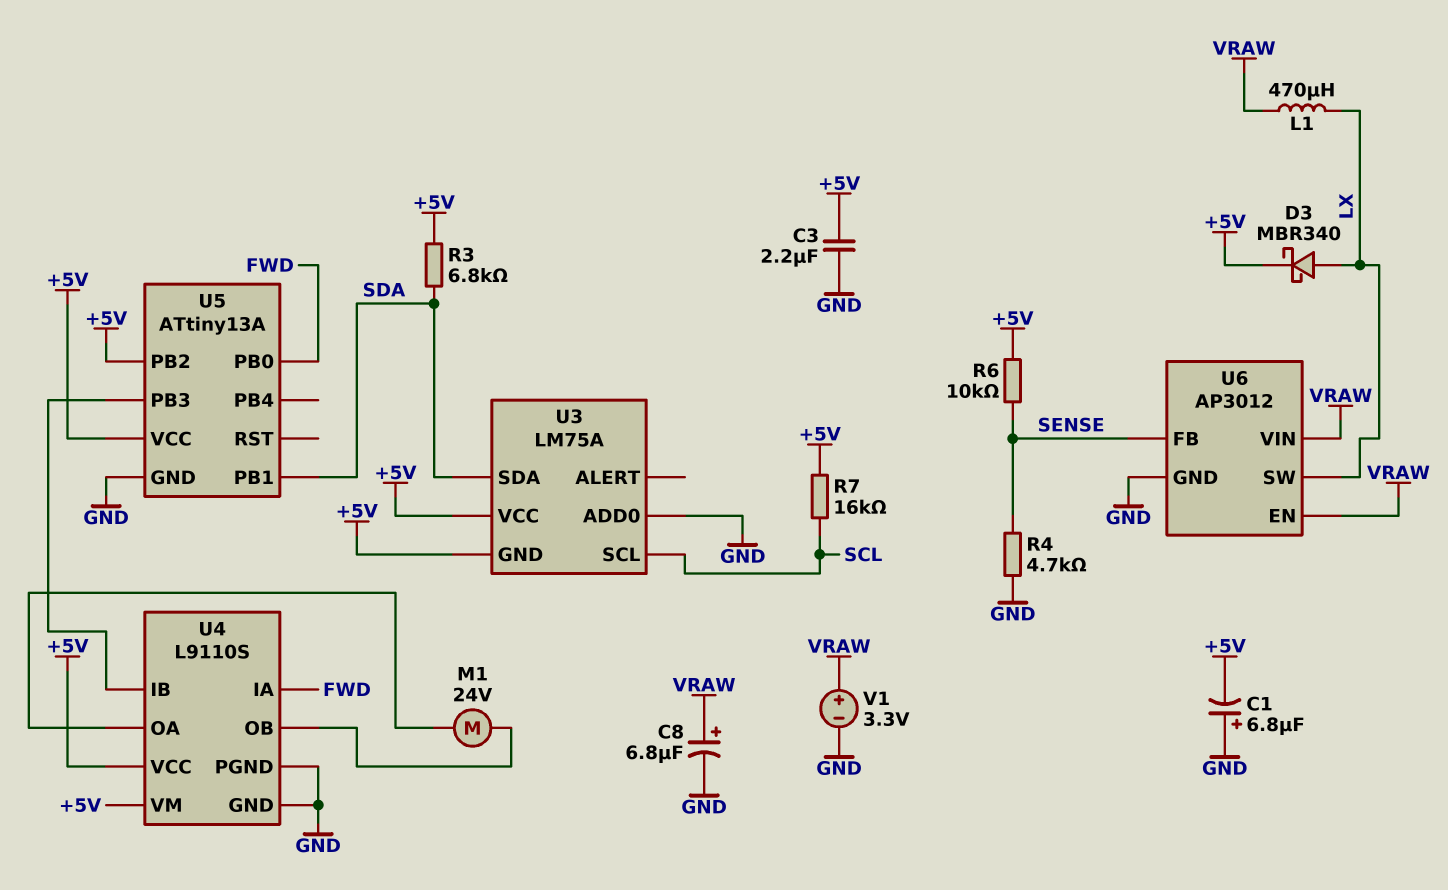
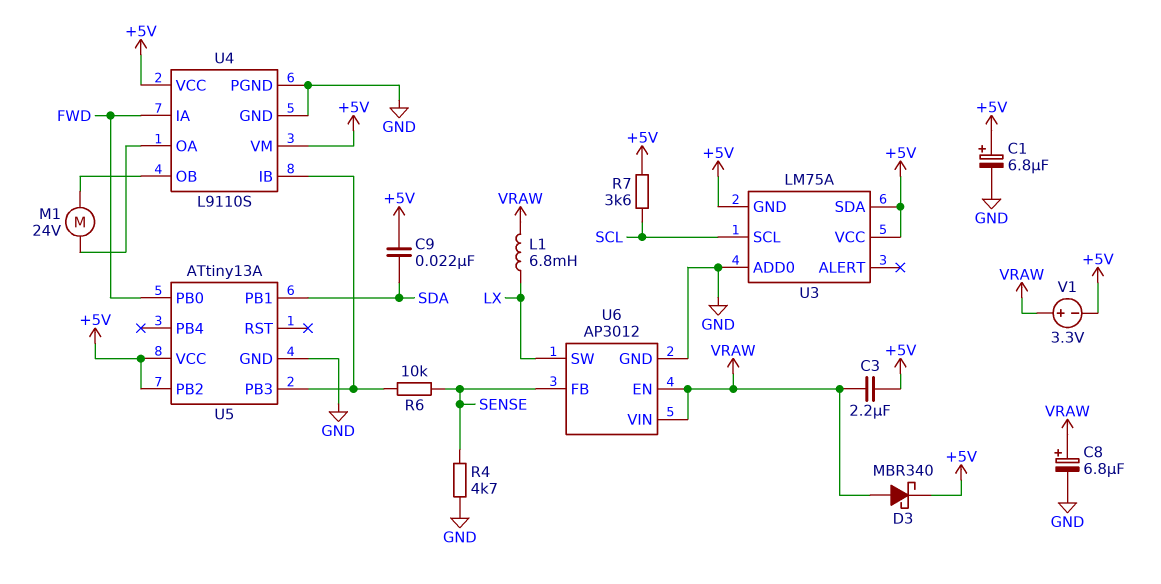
C1: 6.8uF (plus GND, minus +5V) -> 6.8uF (plus +5V, minus GND)
C3: 2.2uF (+5V, GND) -> 2.2uF (+5V, VRAW)
C9: none -> 22nF (+5V, SDA)
D3: schottky MBR340 (A LX, K +5V) -> schottky MBR340 (A VRAW, K +5V)
L1: 470uH (LX, VRAW) -> 6.8mH (LX, VRAW)
R3: 6.8k (+5V, SDA) -> none
R6: 10k (+5V, SENSE) -> 10k (SENSE, U4/IB)
R7: 16k (+5V, SCL) -> 3.6k (+5V, SCL)
U3 pin SDA: SDA -> +5V
V1: 3.3V (plus VRAW, minus GND) -> 3.3V (plus VRAW, minus +5V)

